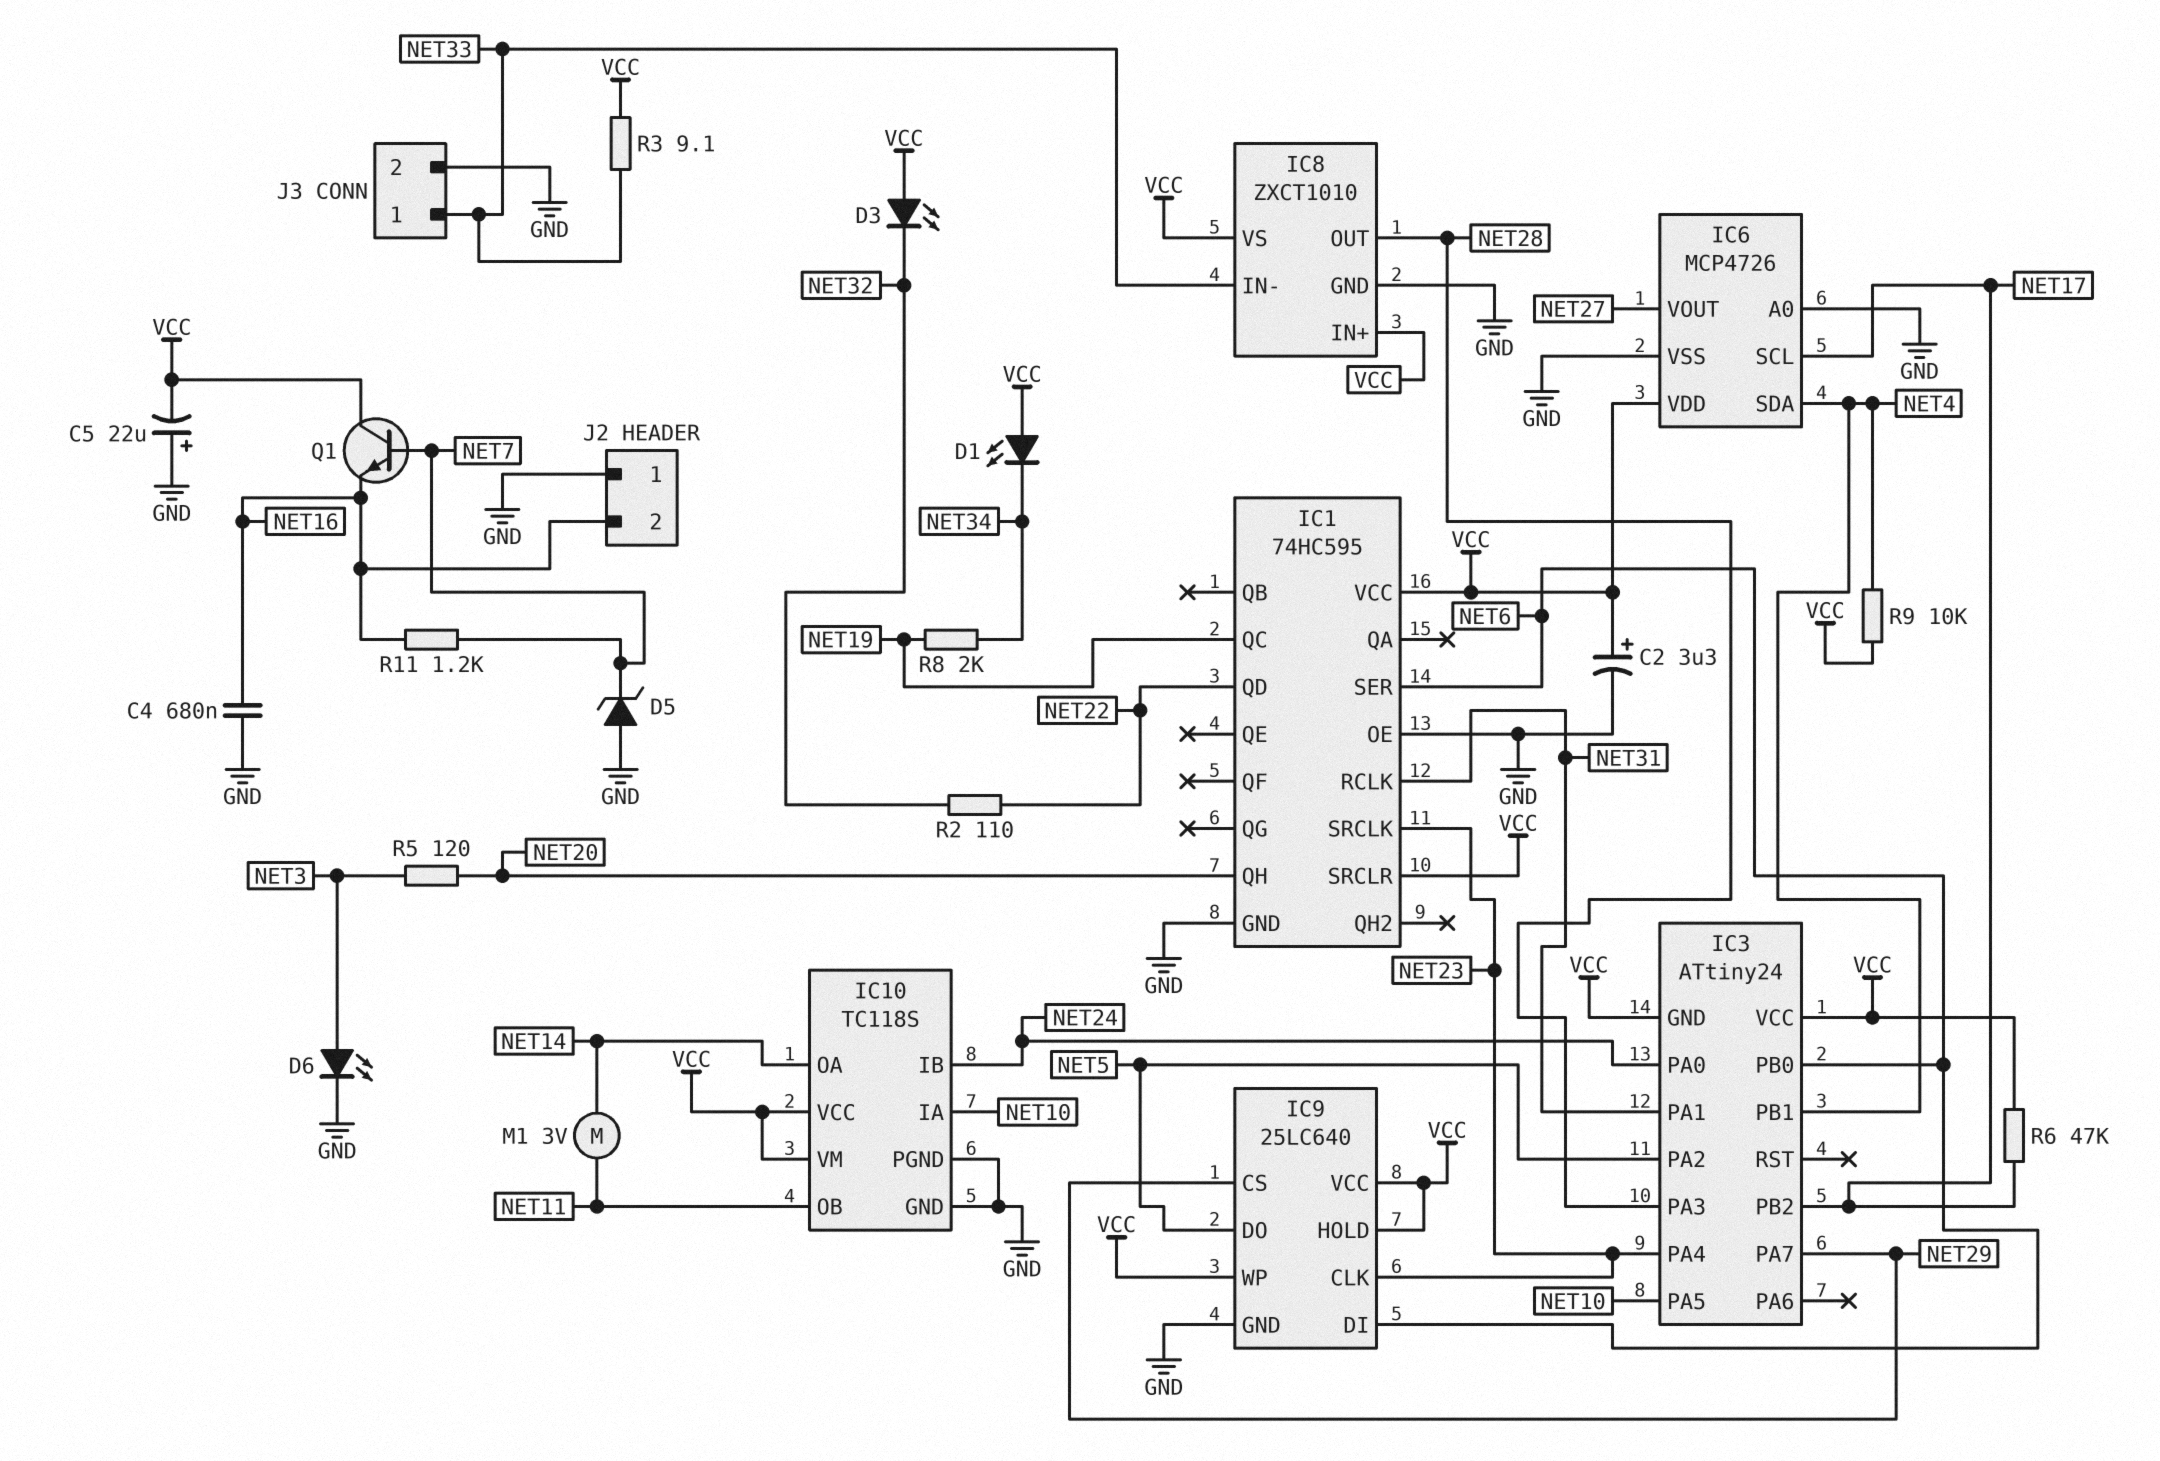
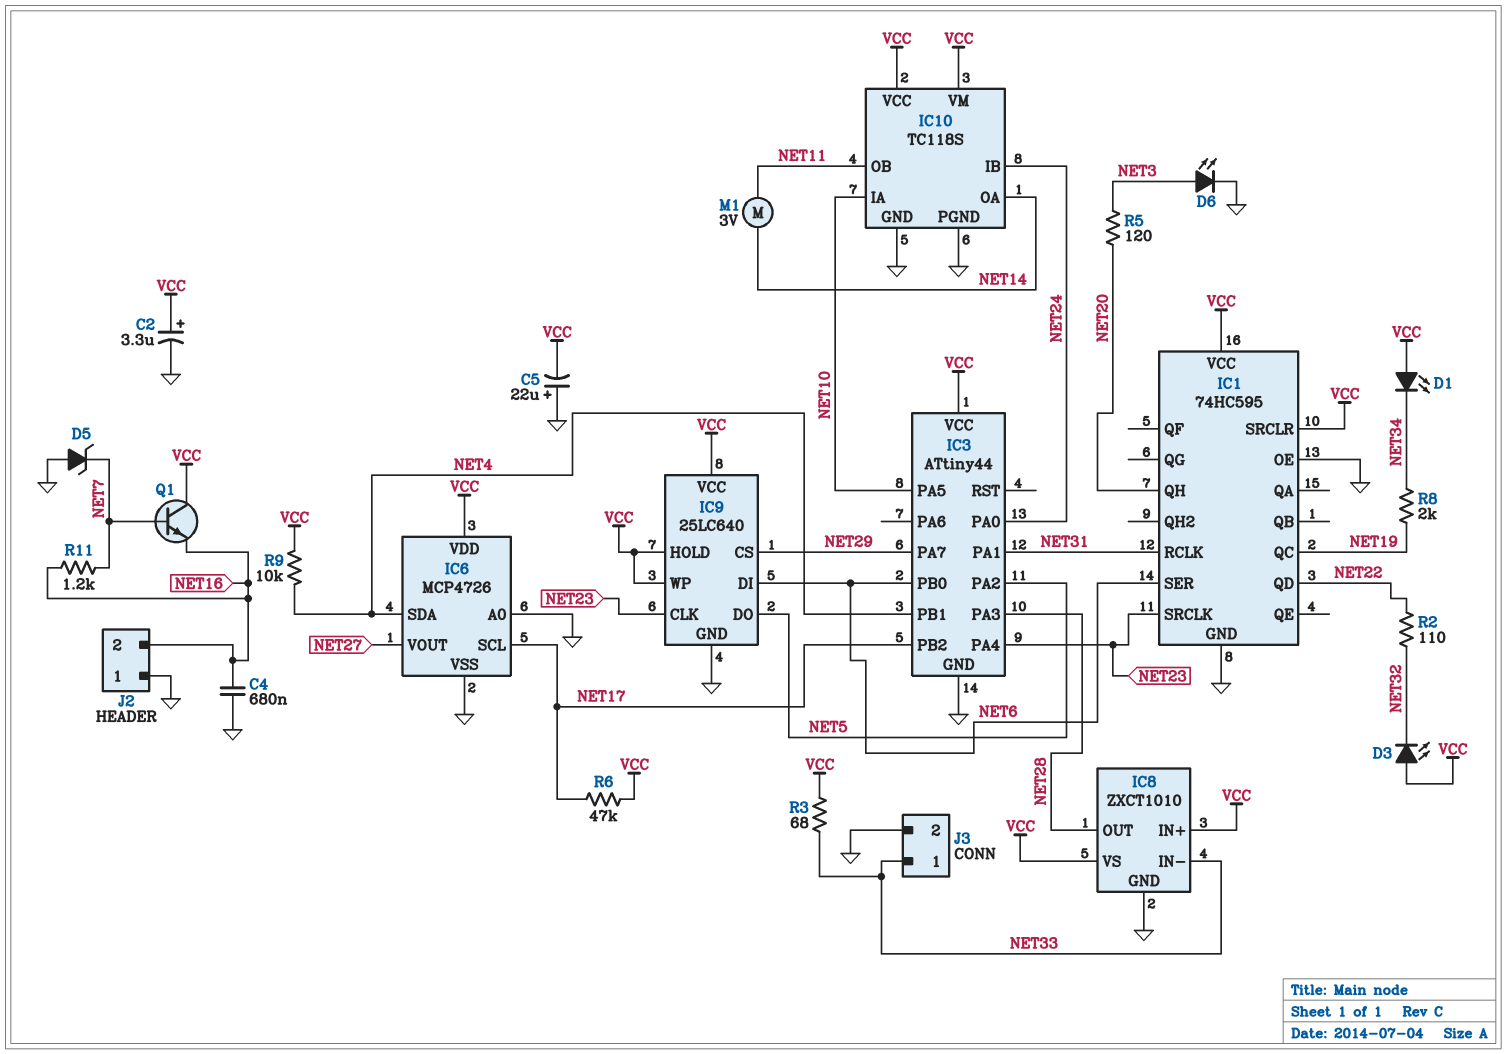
IC3: ATtiny24 -> ATtiny44
IC3 pin GND: VCC -> GND
R3: 9.1 (NET33, VCC) -> 68 (NET33, VCC)

